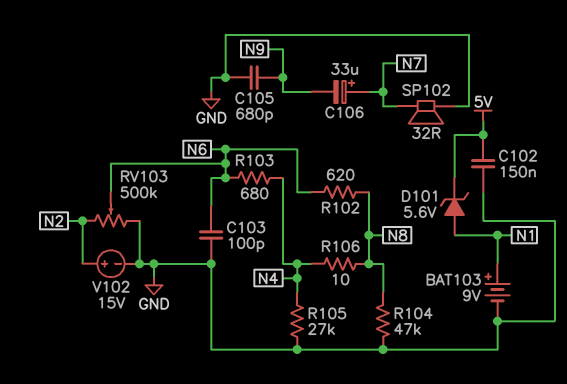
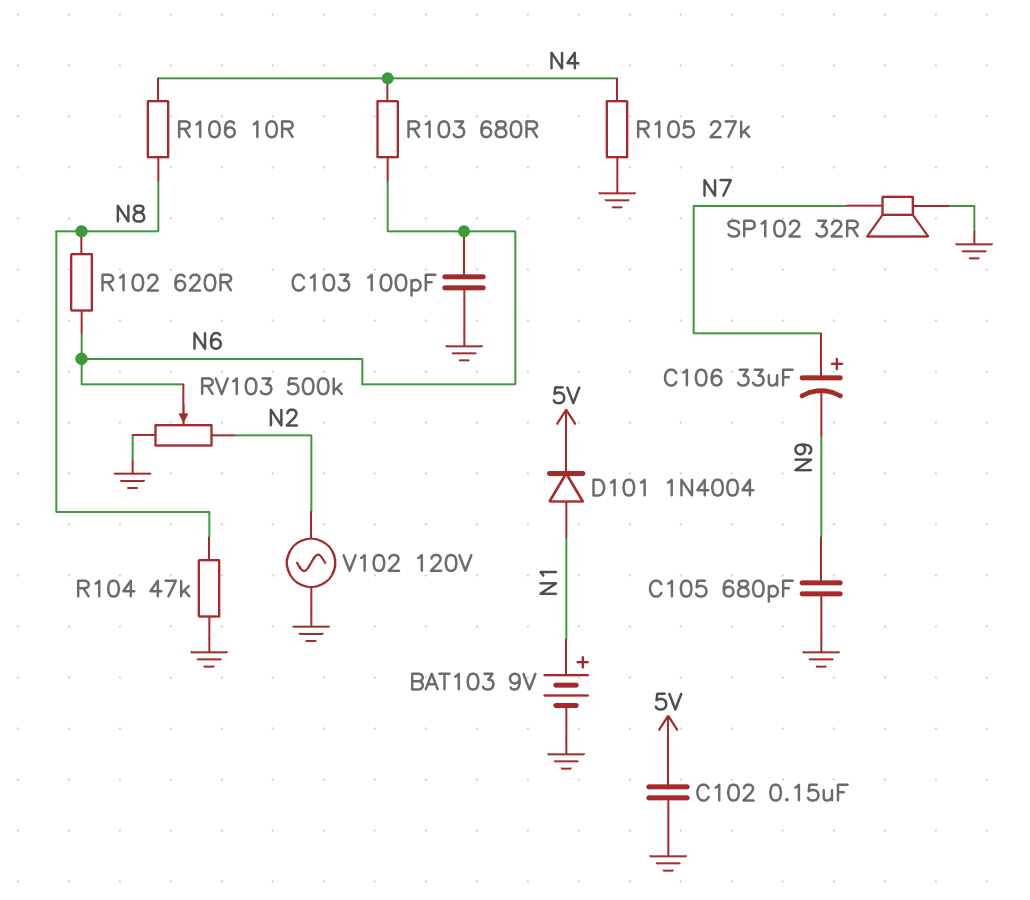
D101: zener 5.6V (A N1, K 5V) -> diode 1N4004 (A N1, K 5V)
V102: 15V (plus N2, minus GND) -> AC 120V (GND, N2)

